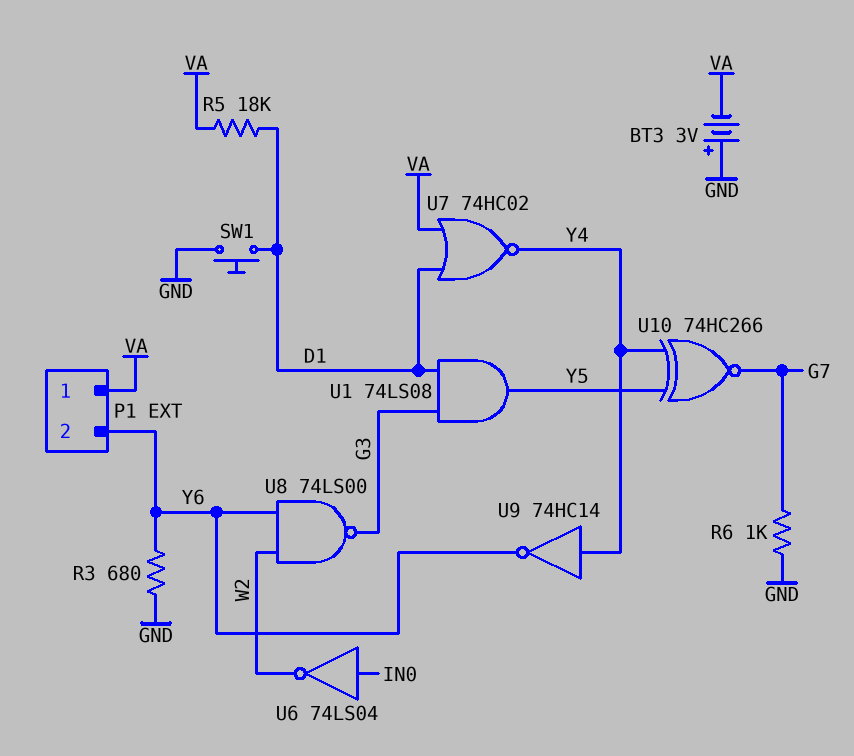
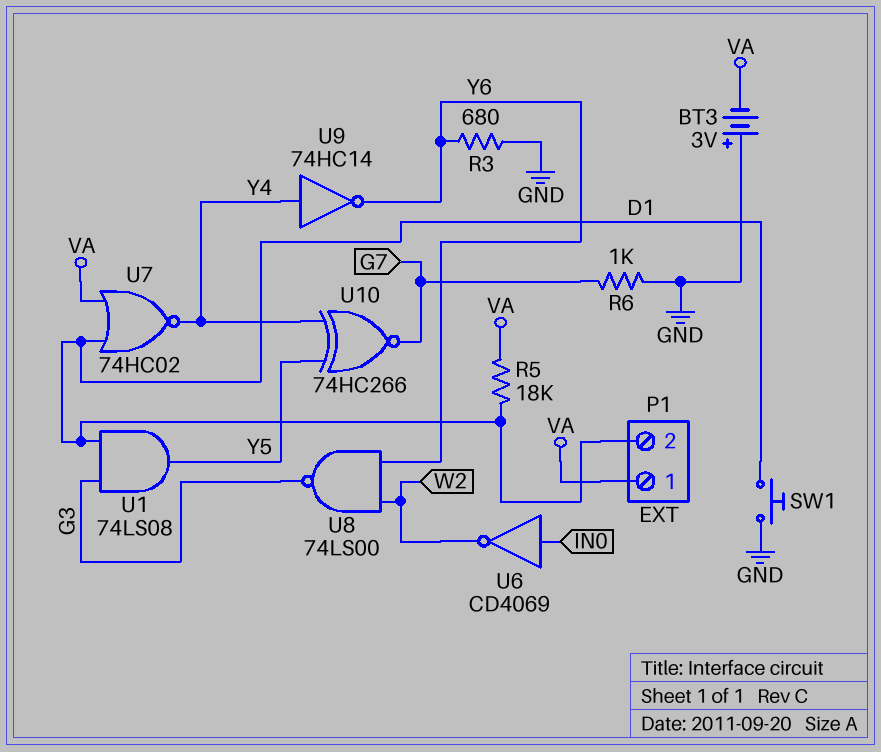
P1 pin 2: Y6 -> D1
U6: NOT 74LS04 (in IN0, out W2) -> NOT CD4069 (in IN0, out W2)

